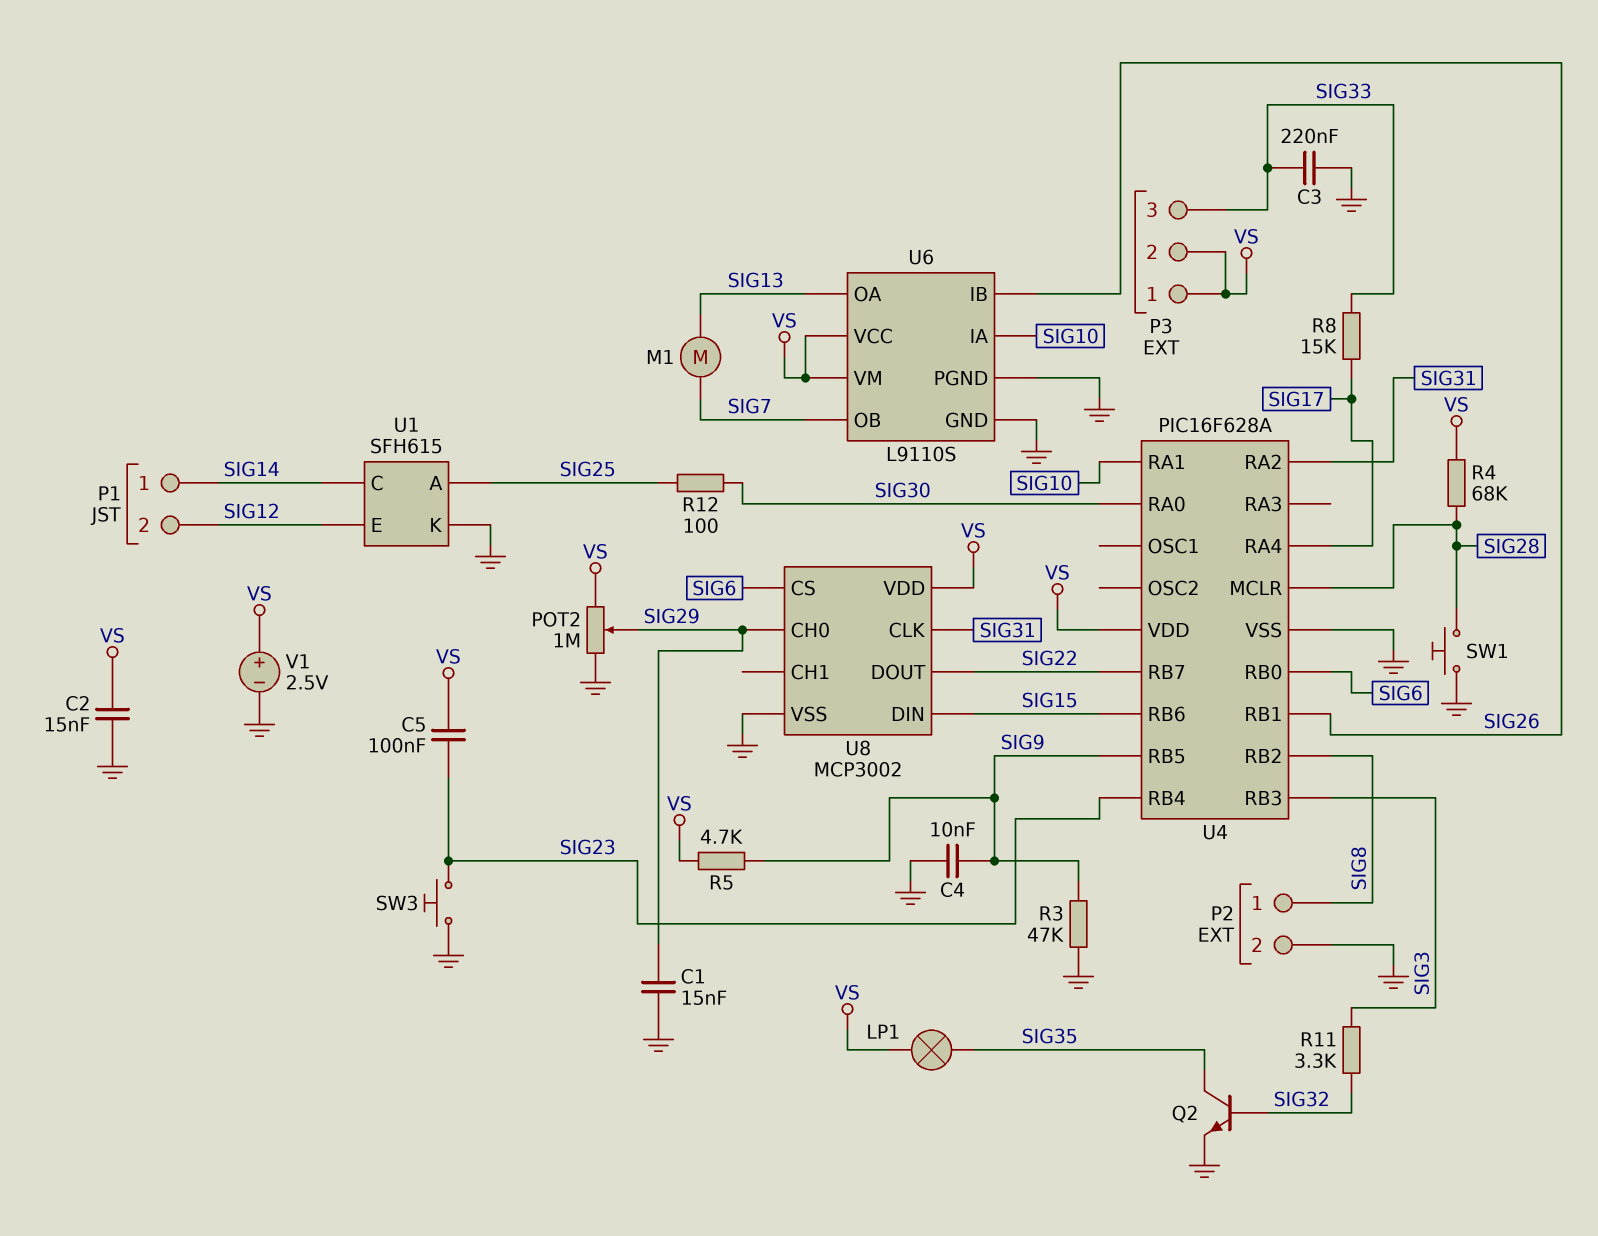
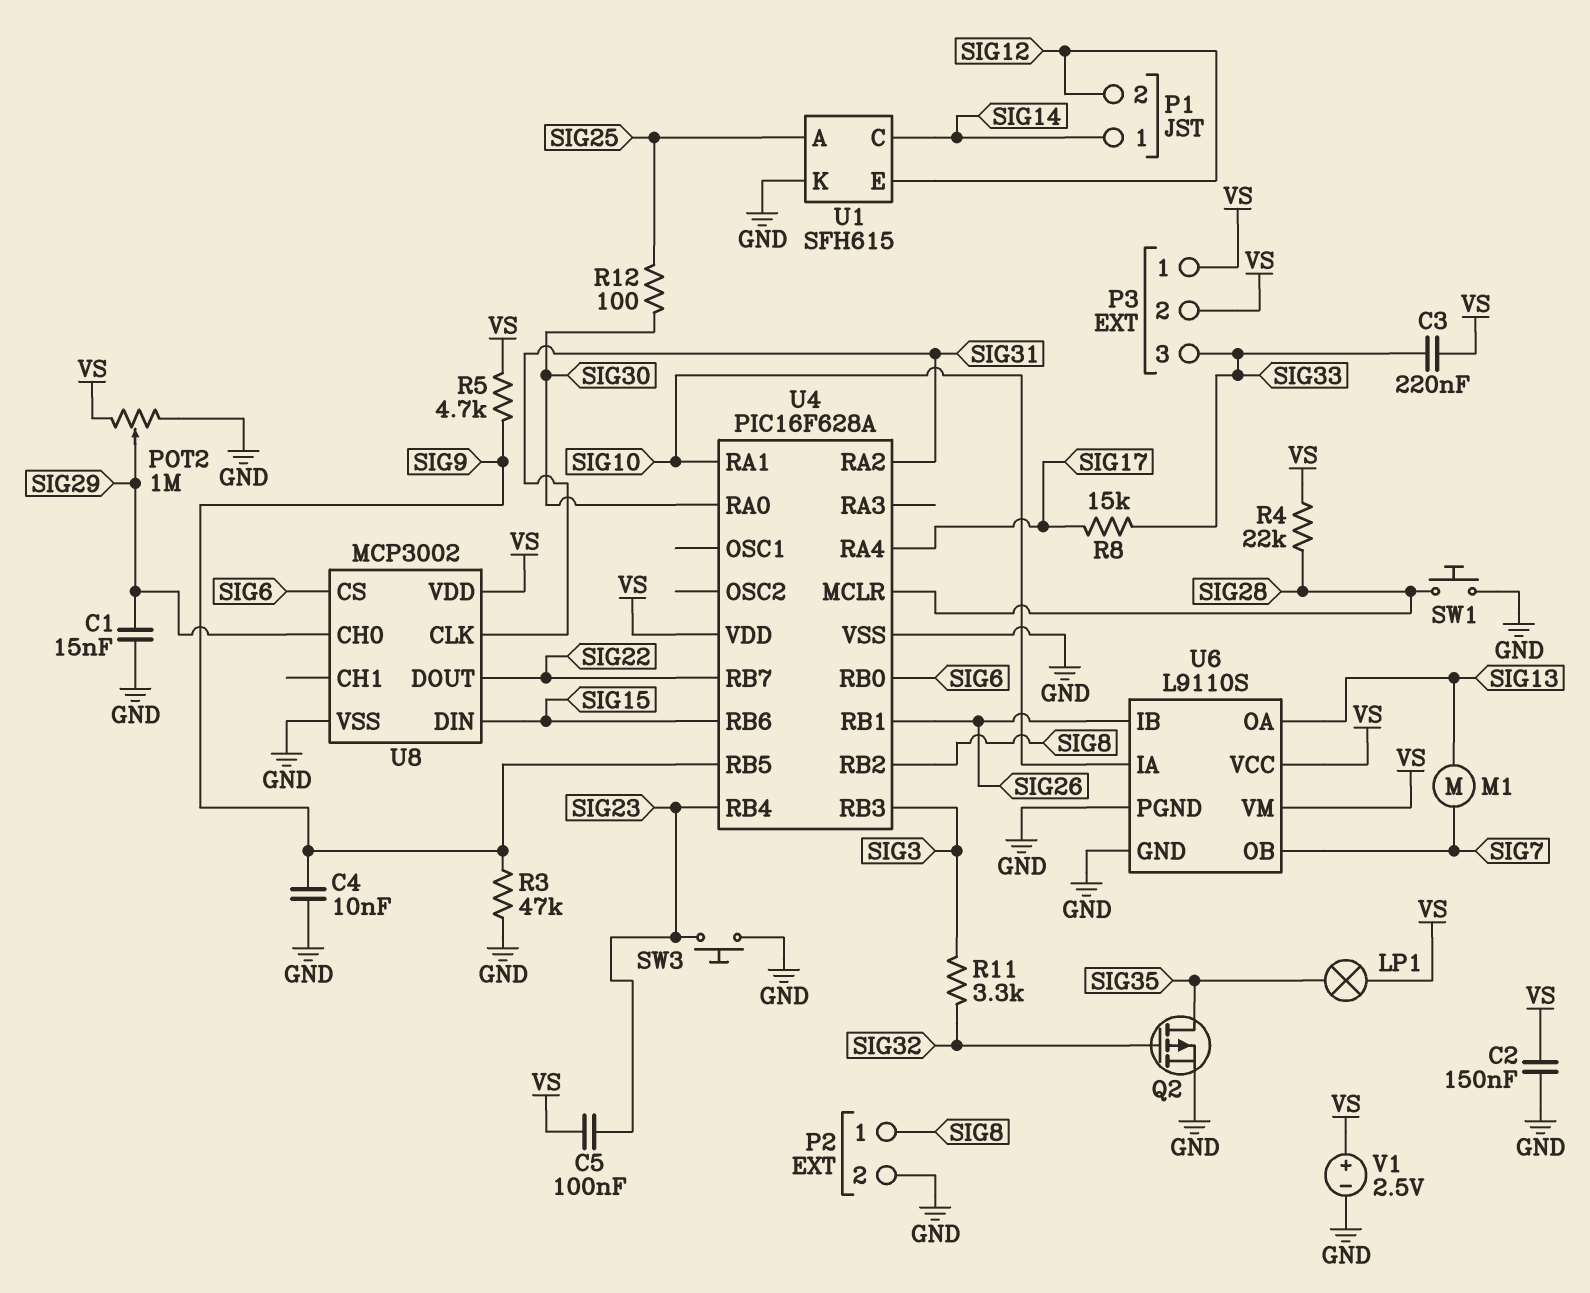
C2: 15nF (GND, VS) -> 150nF (GND, VS)
C3: 220nF (GND, SIG33) -> 220nF (SIG33, VS)
Q2: NPN (B SIG32, C SIG35, E GND) -> PMOS (G SIG32, D SIG35, S GND)
R4: 68k (SIG28, VS) -> 22k (SIG28, VS)

